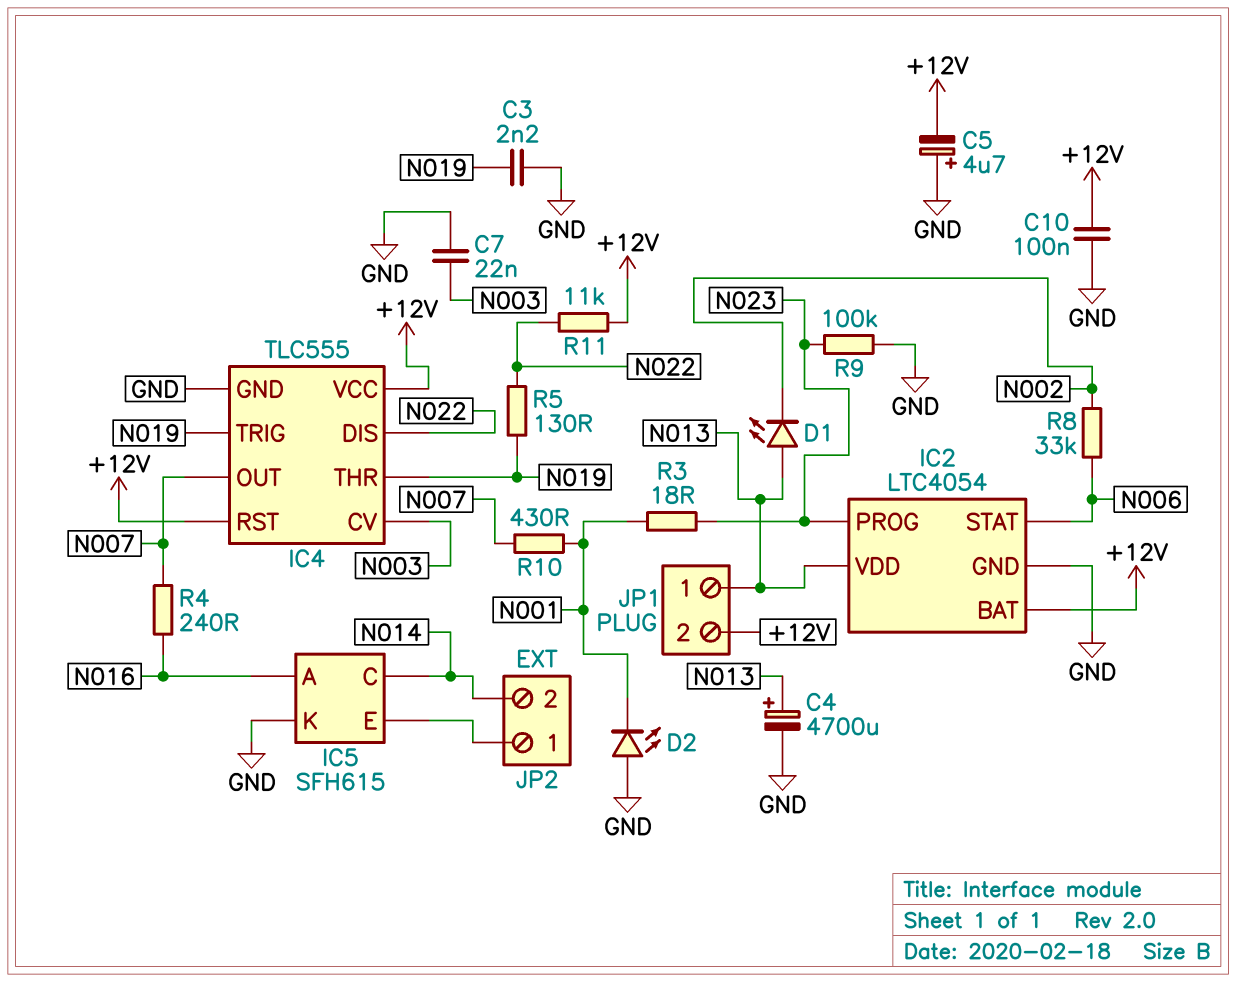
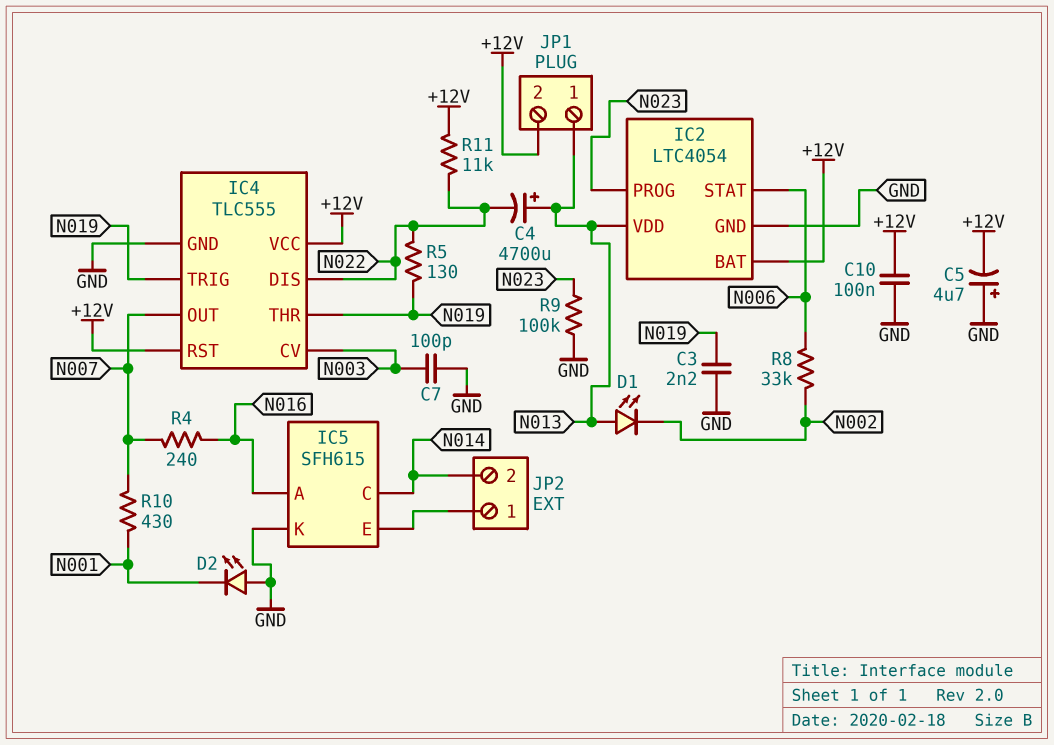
C4: 4700uF (plus N013, minus GND) -> 4700uF (plus N013, minus N022)
C7: 22nF (GND, N003) -> 100pF (GND, N003)
R3: 18 (N001, N023) -> none

